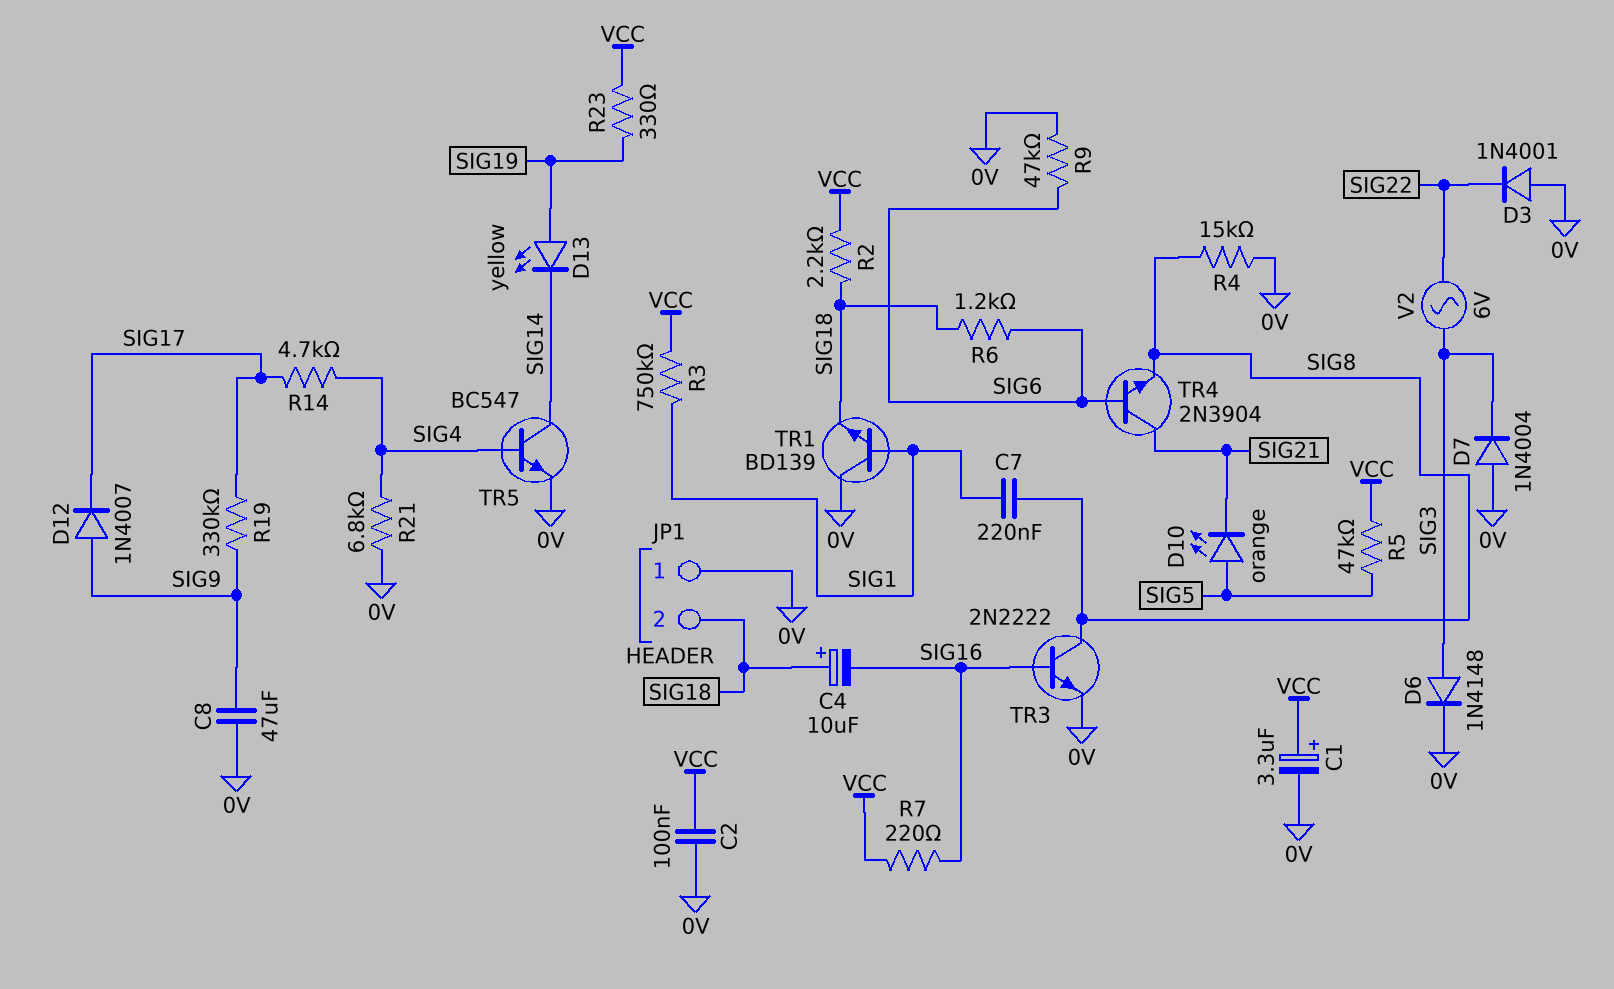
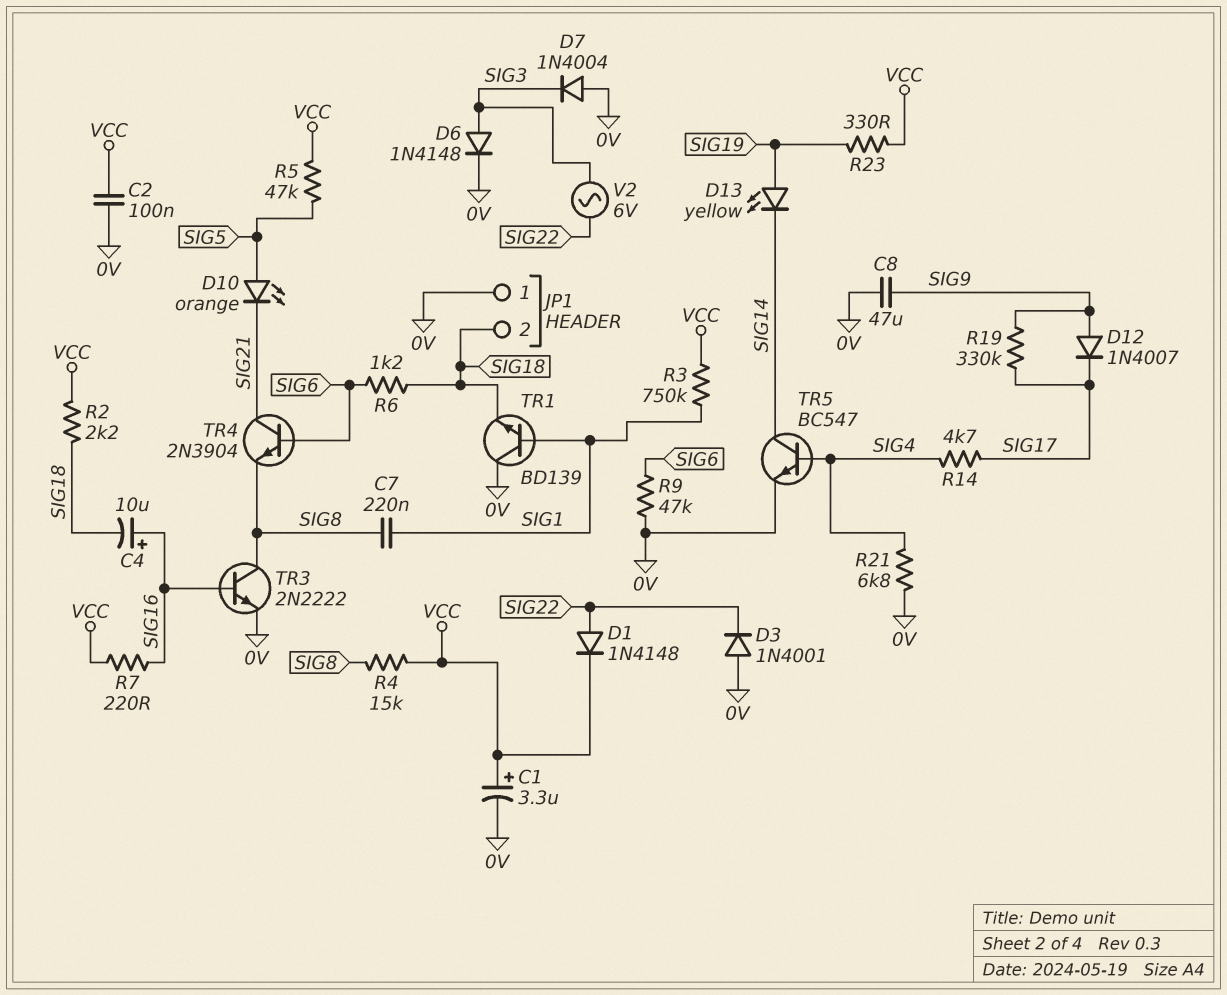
C4: 10uF (plus SIG18, minus SIG16) -> 10uF (plus SIG16, minus SIG18)
D1: none -> diode 1N4148 (A SIG22, K VCC)
R4: 15k (0V, SIG8) -> 15k (SIG8, VCC)

